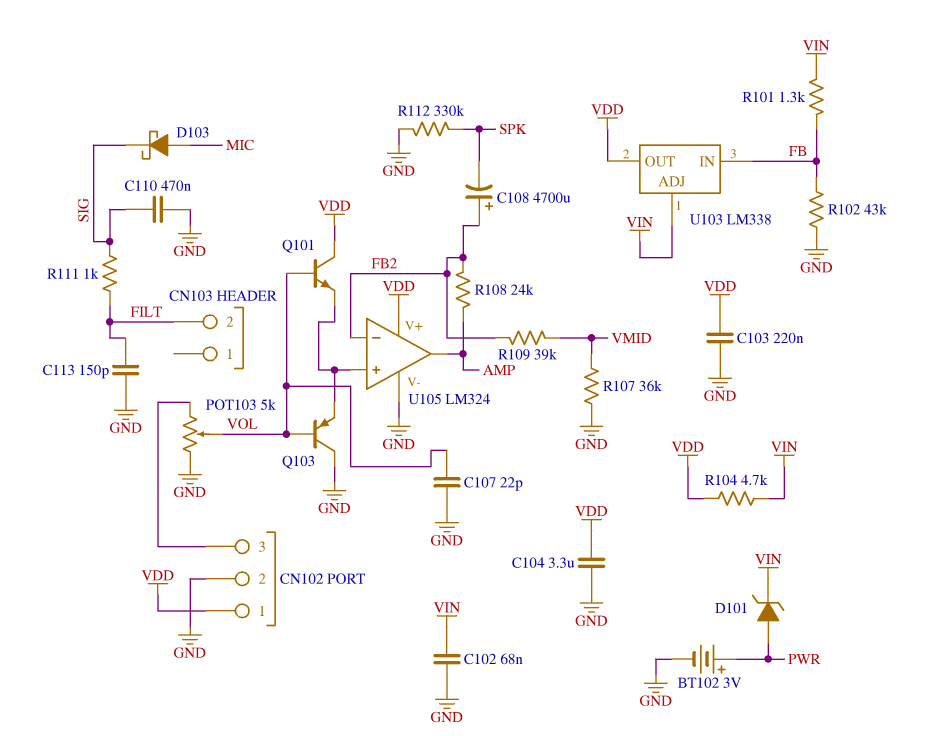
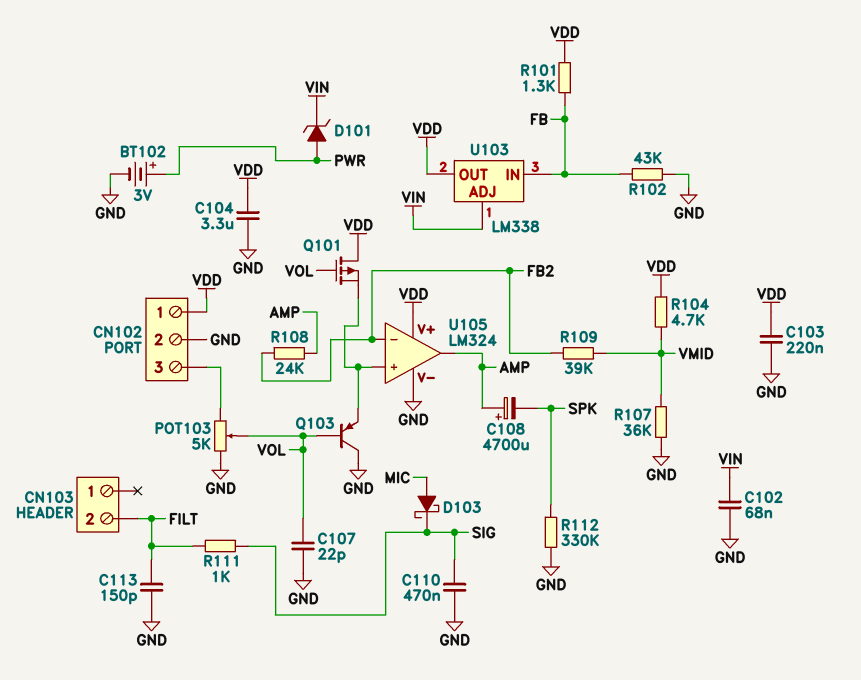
C108: 4700uF (plus FB2, minus SPK) -> 4700uF (plus AMP, minus SPK)
Q101: NPN (B VOL, C VDD, E U105/in+) -> PMOS (G VOL, D VDD, S U105/in+)
R101: 1.3k (FB, VIN) -> 1.3k (FB, VDD)
R104: 4.7k (VDD, VIN) -> 4.7k (VDD, VMID)

